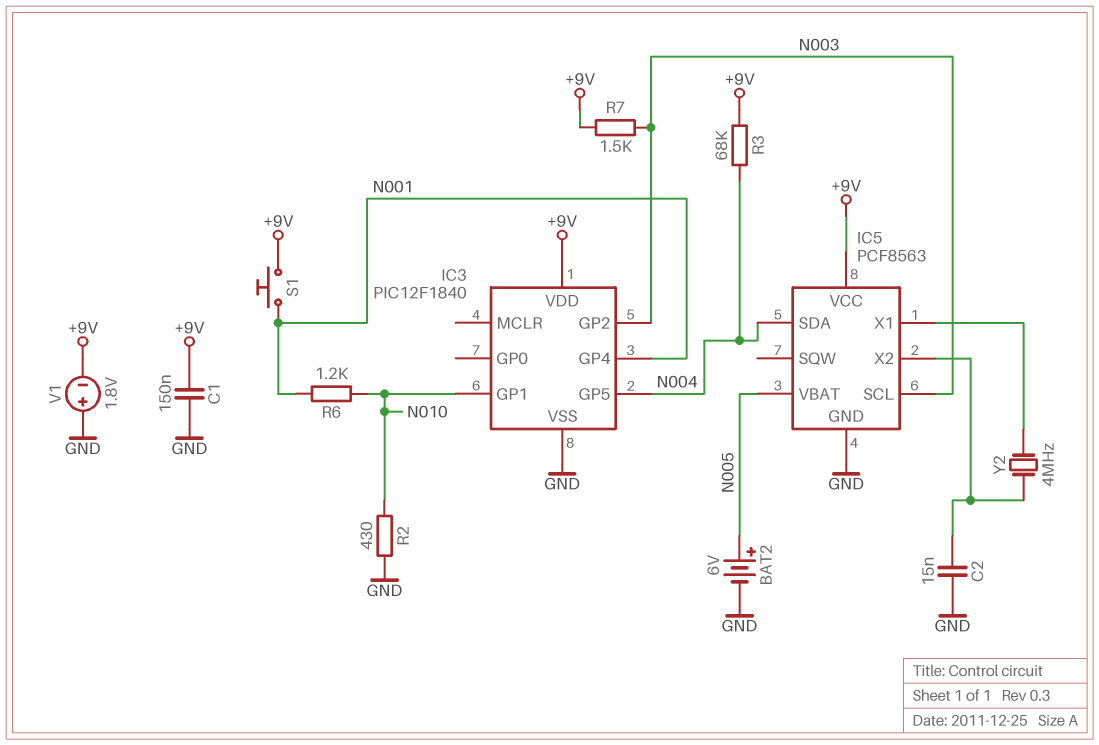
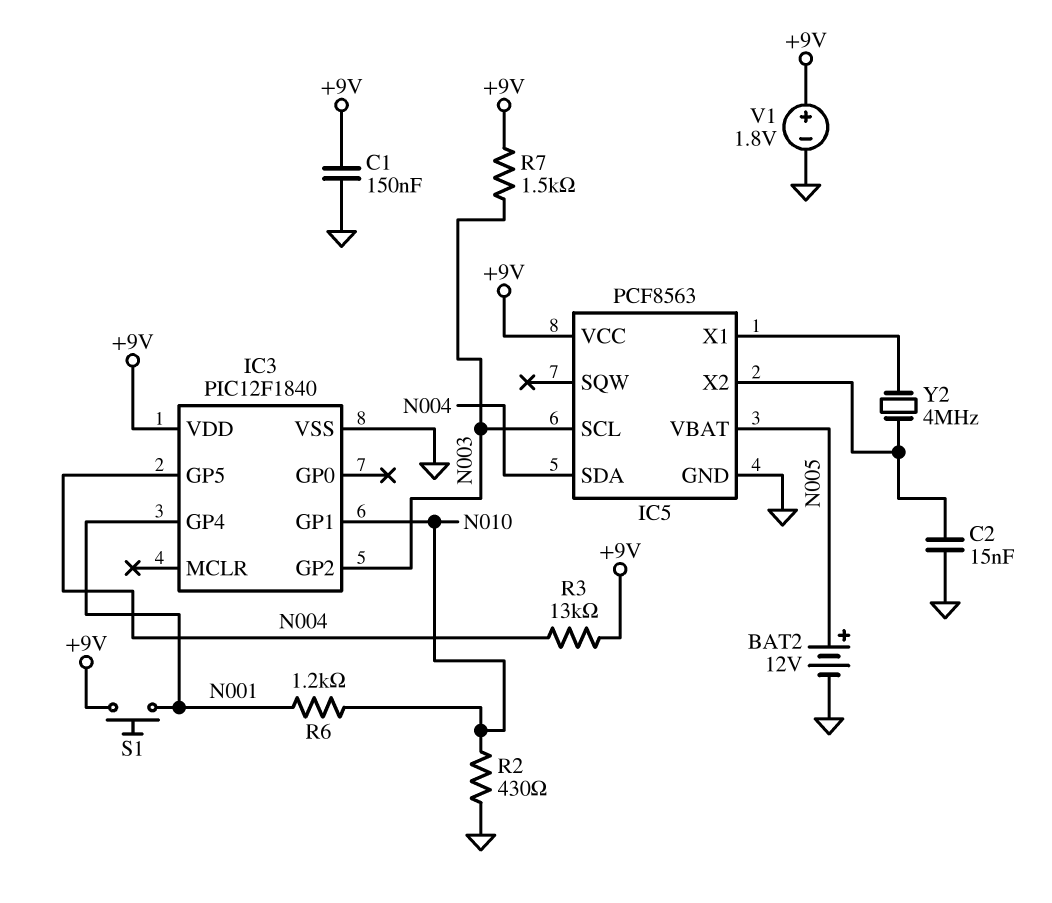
BAT2: 6V (plus N005, minus GND) -> 12V (plus N005, minus GND)
R3: 68k (+9V, N004) -> 13k (+9V, N004)
V1: 1.8V (plus GND, minus +9V) -> 1.8V (plus +9V, minus GND)

